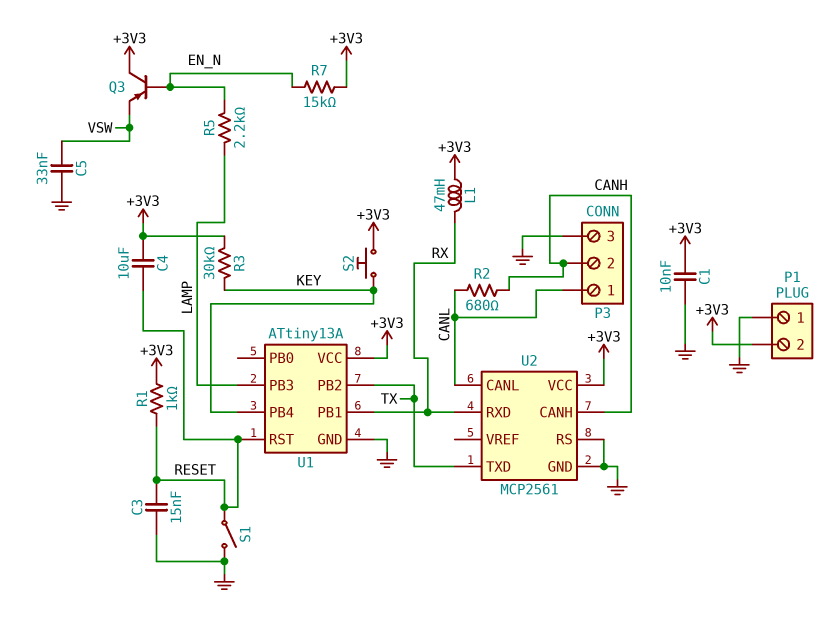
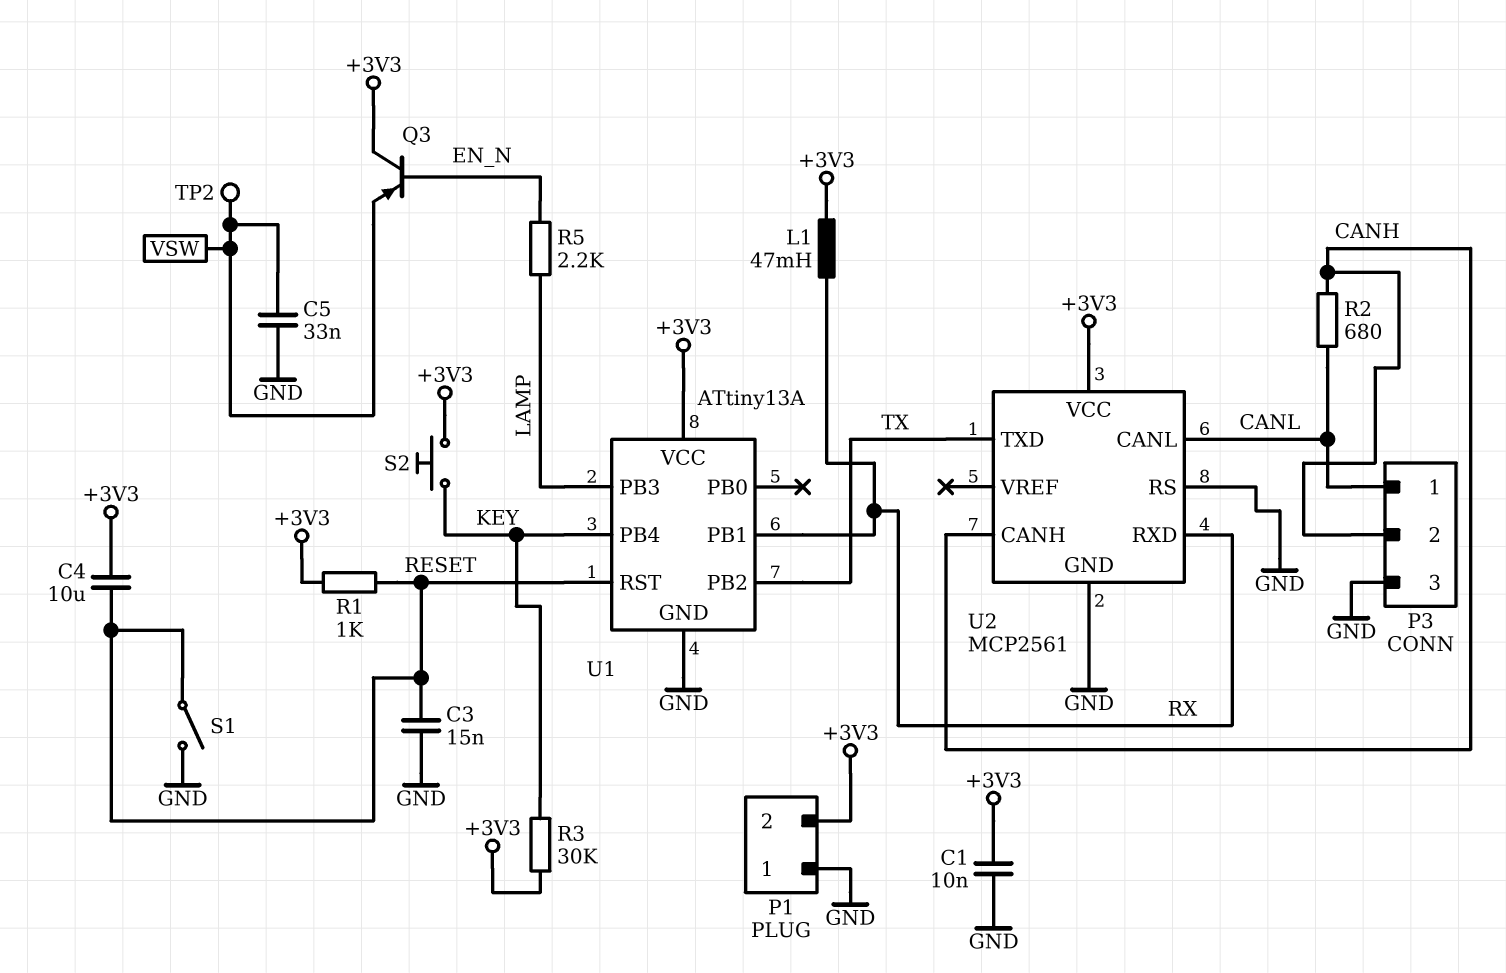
R7: 15k (+3V3, EN_N) -> none
TP2: none -> test point (VSW)

